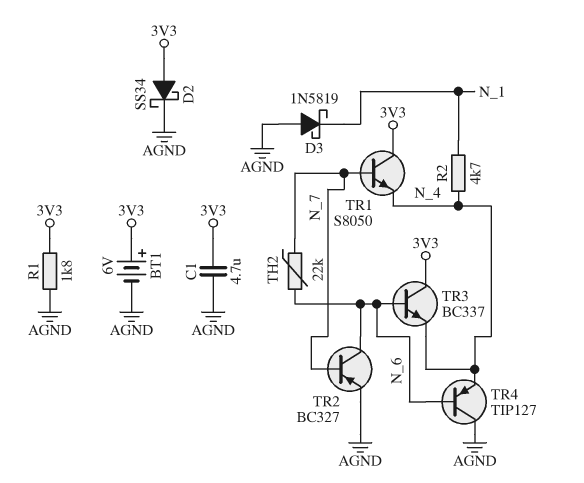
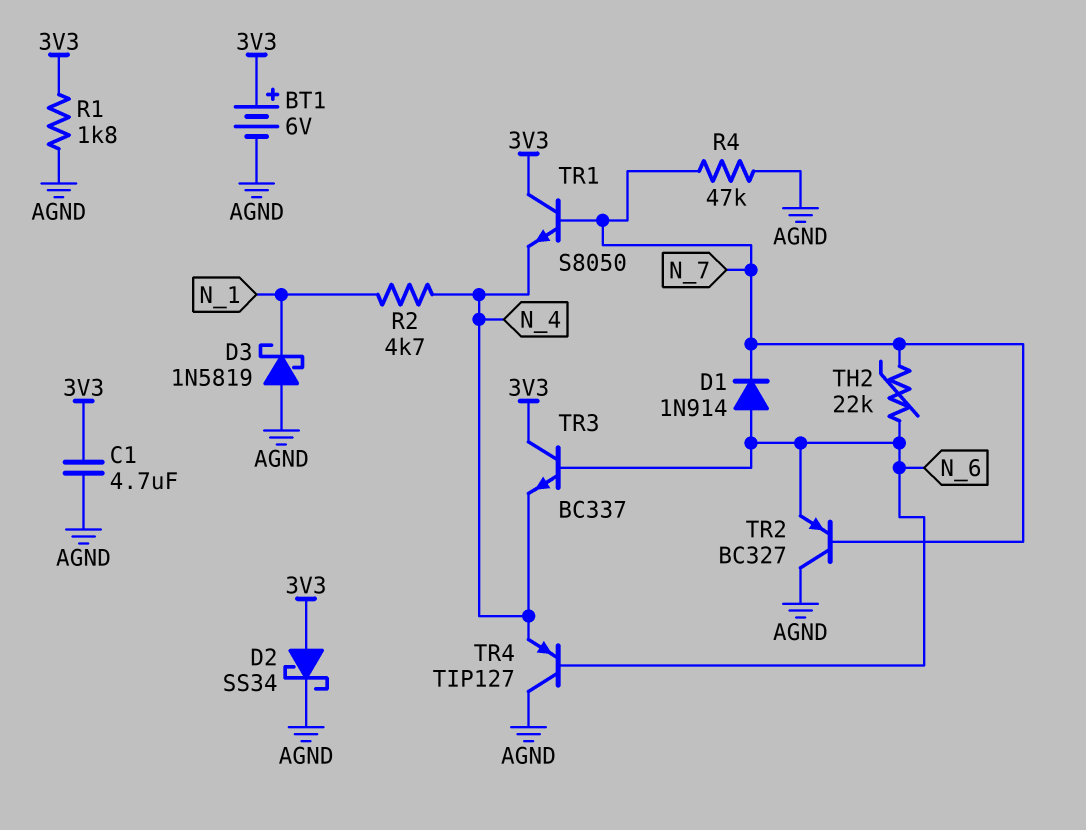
D1: none -> diode 1N914 (A N_6, K N_7)
R4: none -> 47k (AGND, N_7)
TR2: PNP BC327 (B N_7, C N_6, E AGND) -> PNP BC327 (B N_7, C AGND, E N_6)

